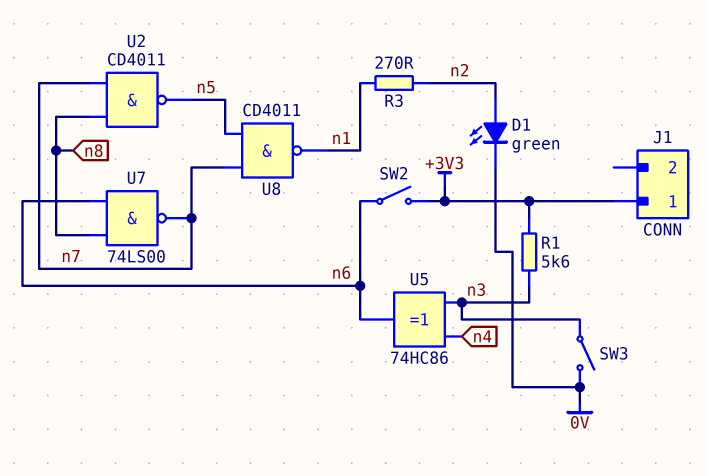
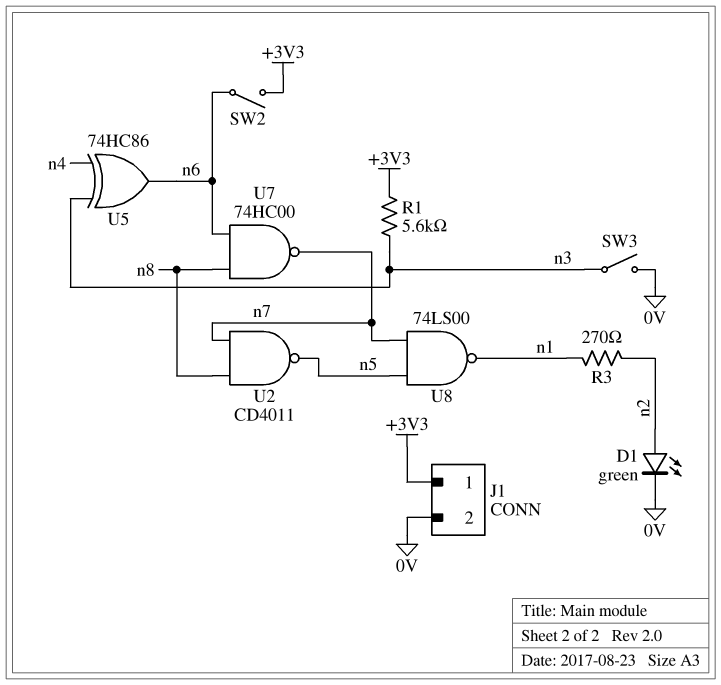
J1 pin 2: none -> 0V
U7: NAND 74LS00 (in n6, in n8, out n7) -> NAND 74HC00 (in n6, in n8, out n7)
U8: NAND CD4011 (in n5, in n7, out n1) -> NAND 74LS00 (in n5, in n7, out n1)

